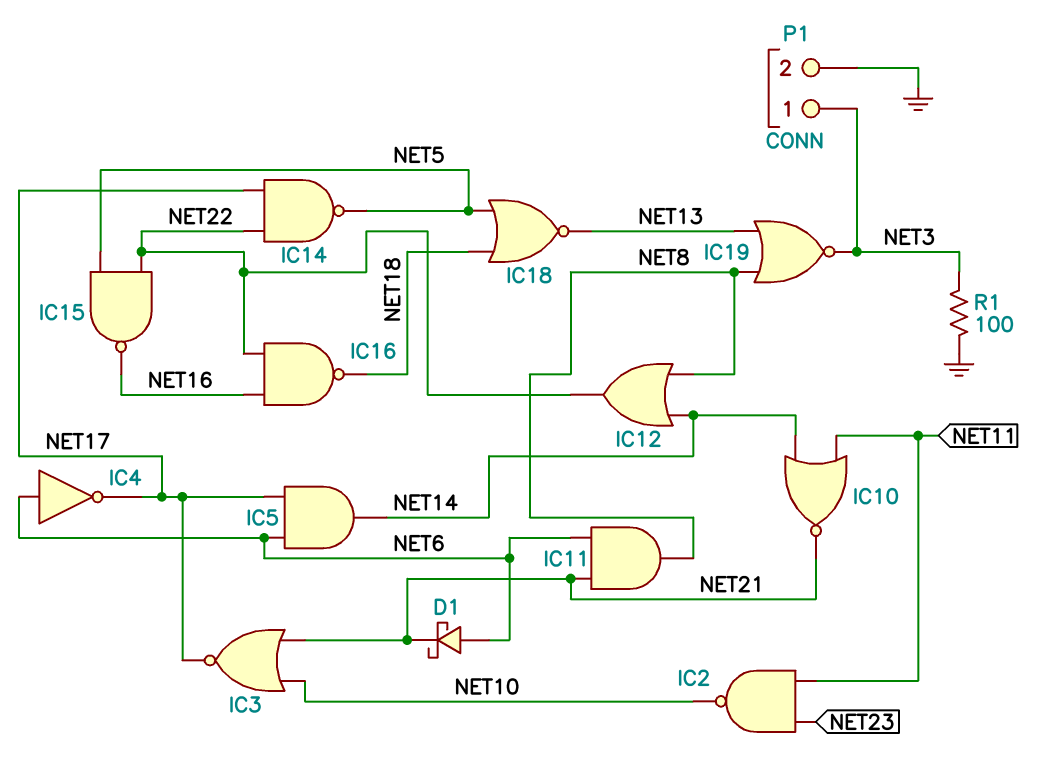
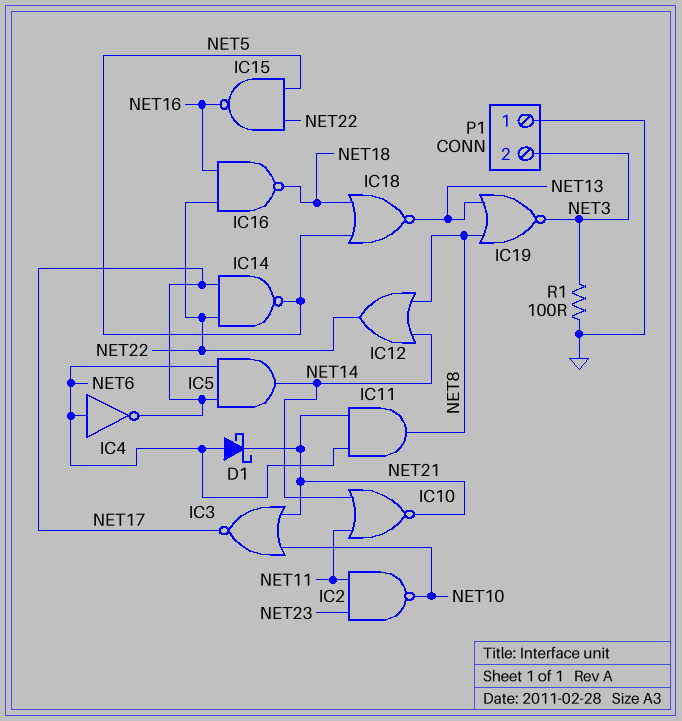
P1 pin 1: NET3 -> GND
P1 pin 2: GND -> NET3

